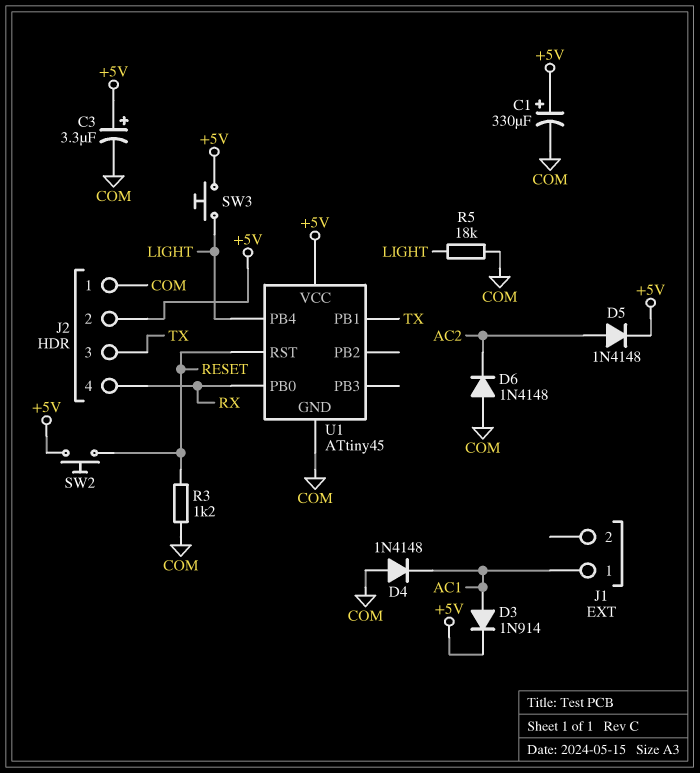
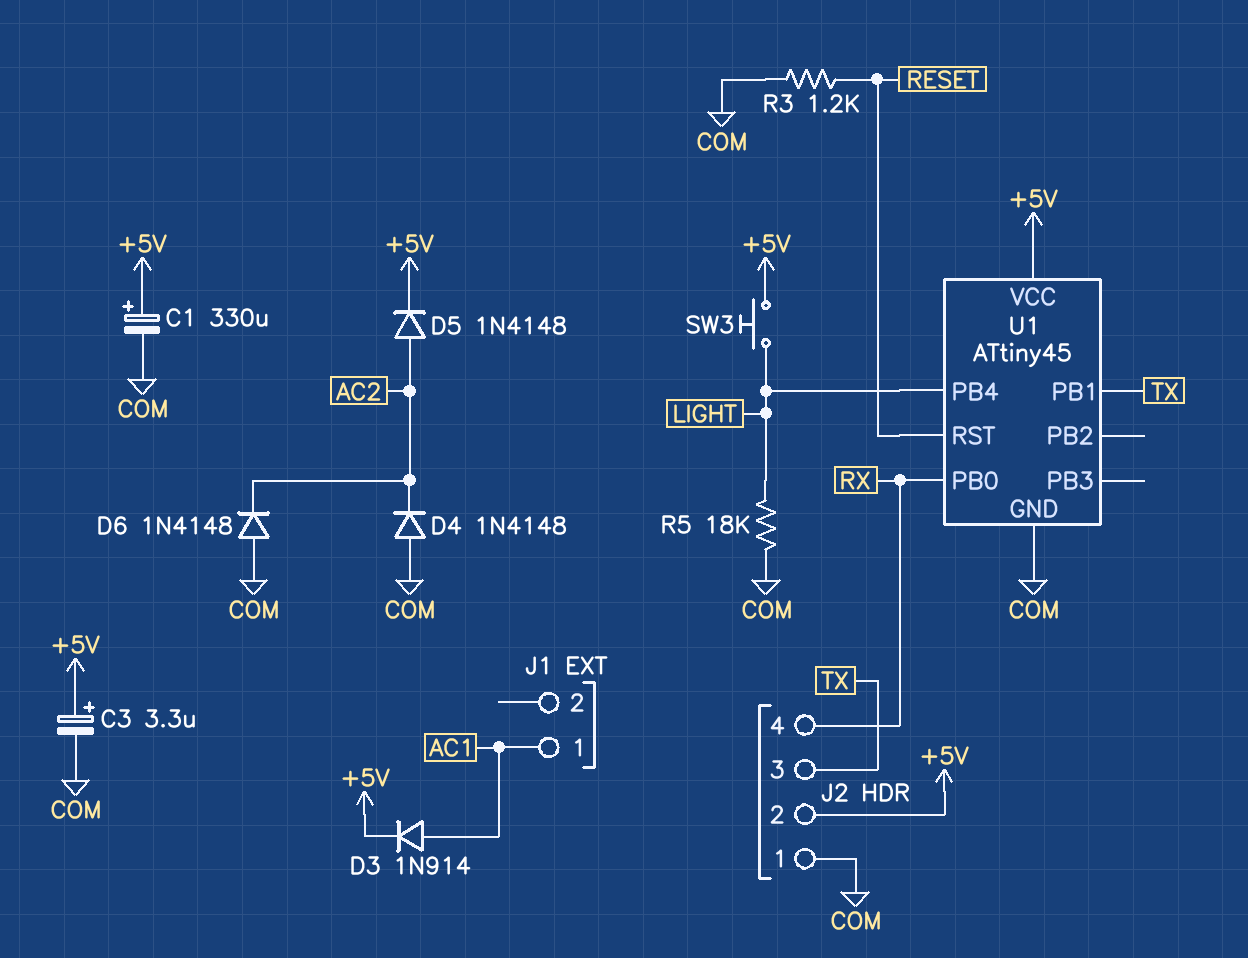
D4: diode 1N4148 (A COM, K AC1) -> diode 1N4148 (A COM, K AC2)
SW2: button (+5V, RESET) -> none

